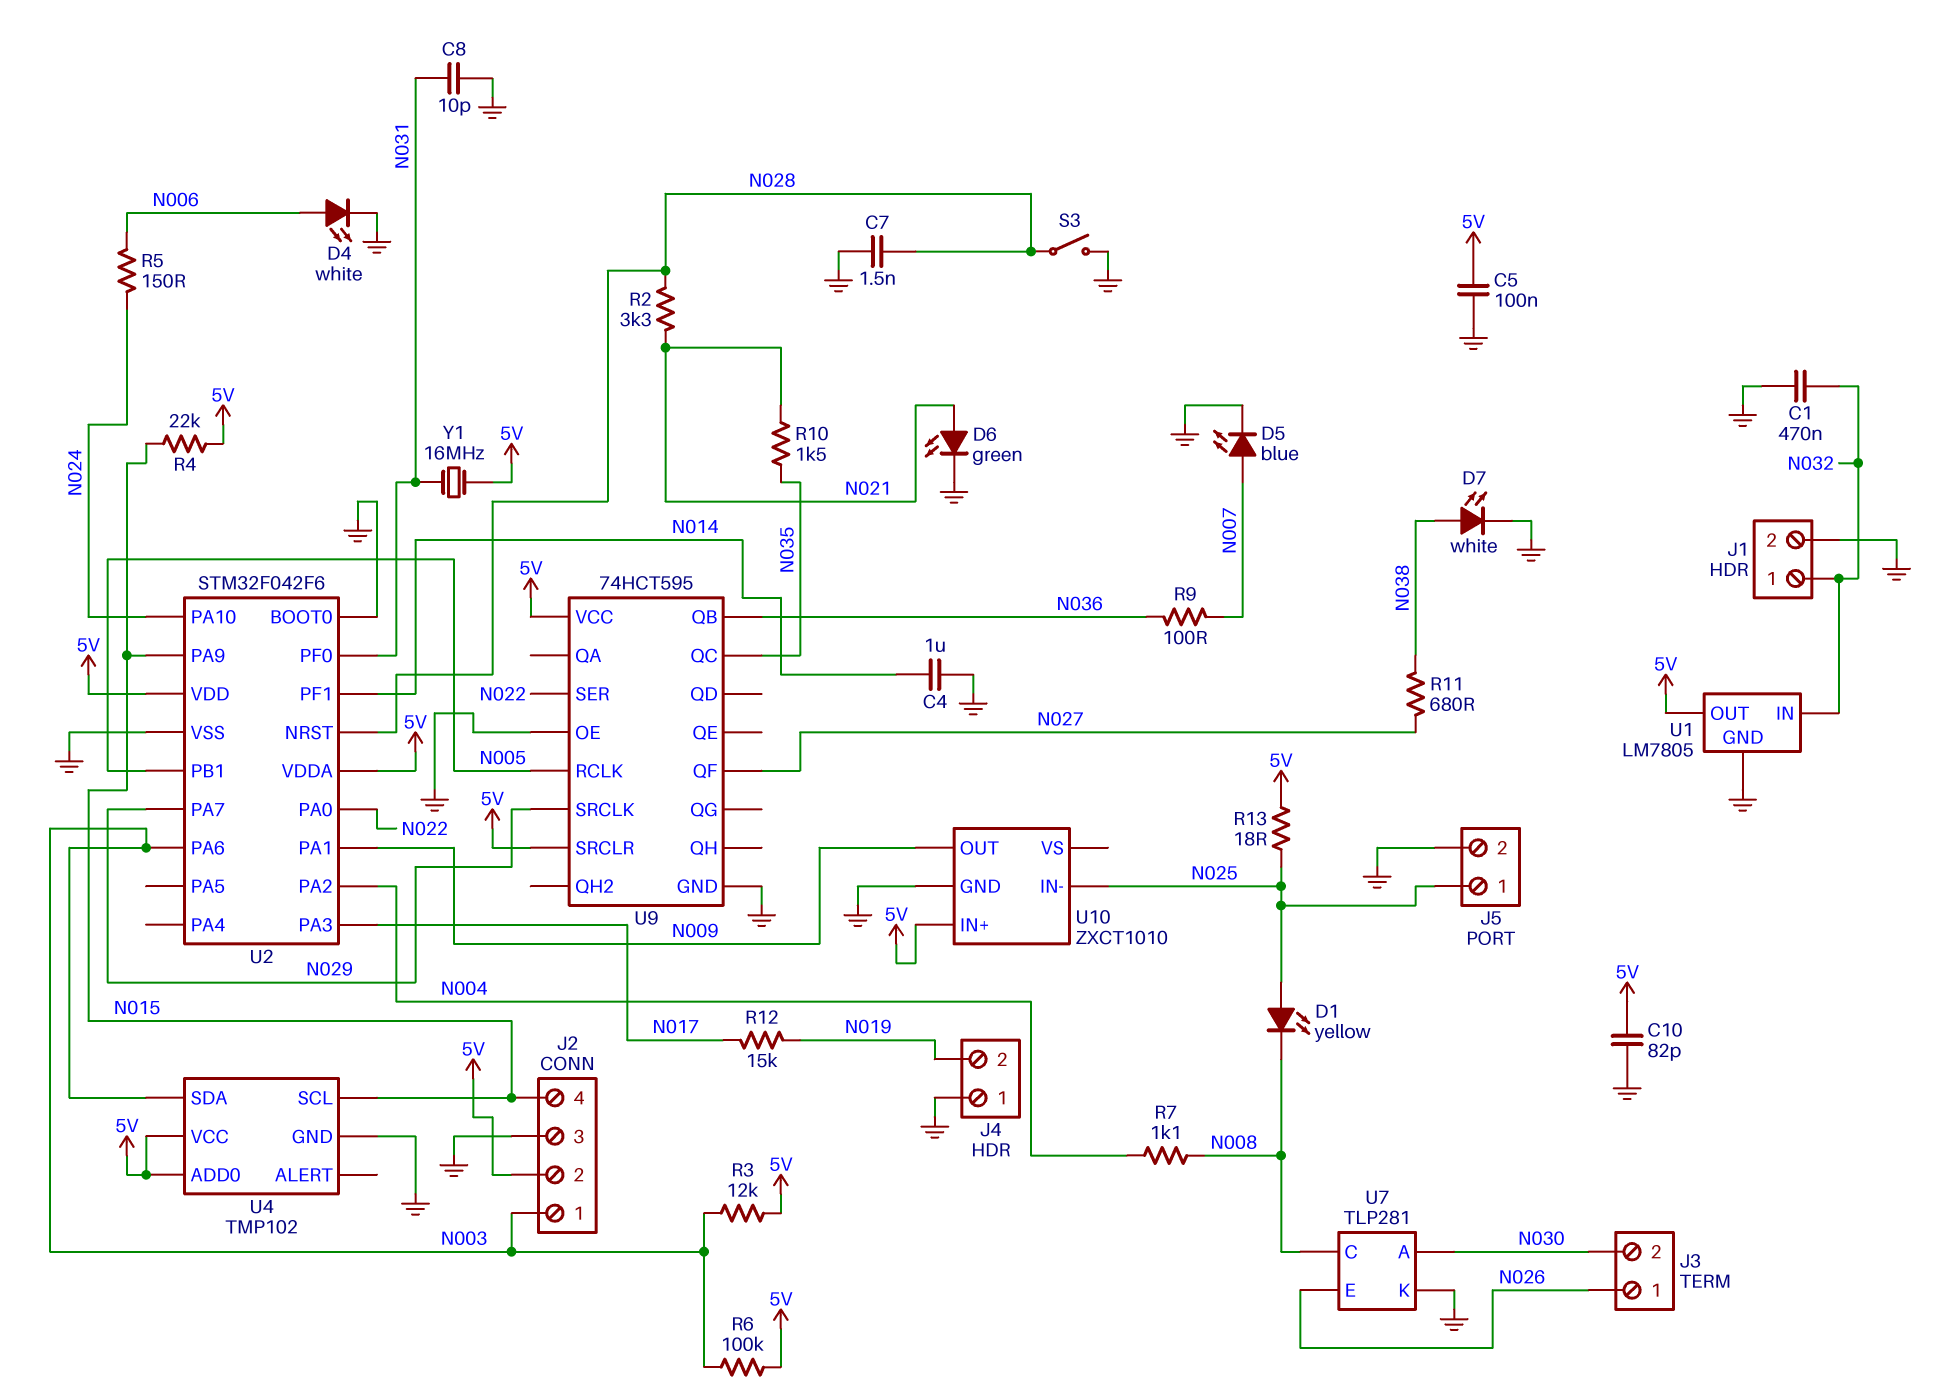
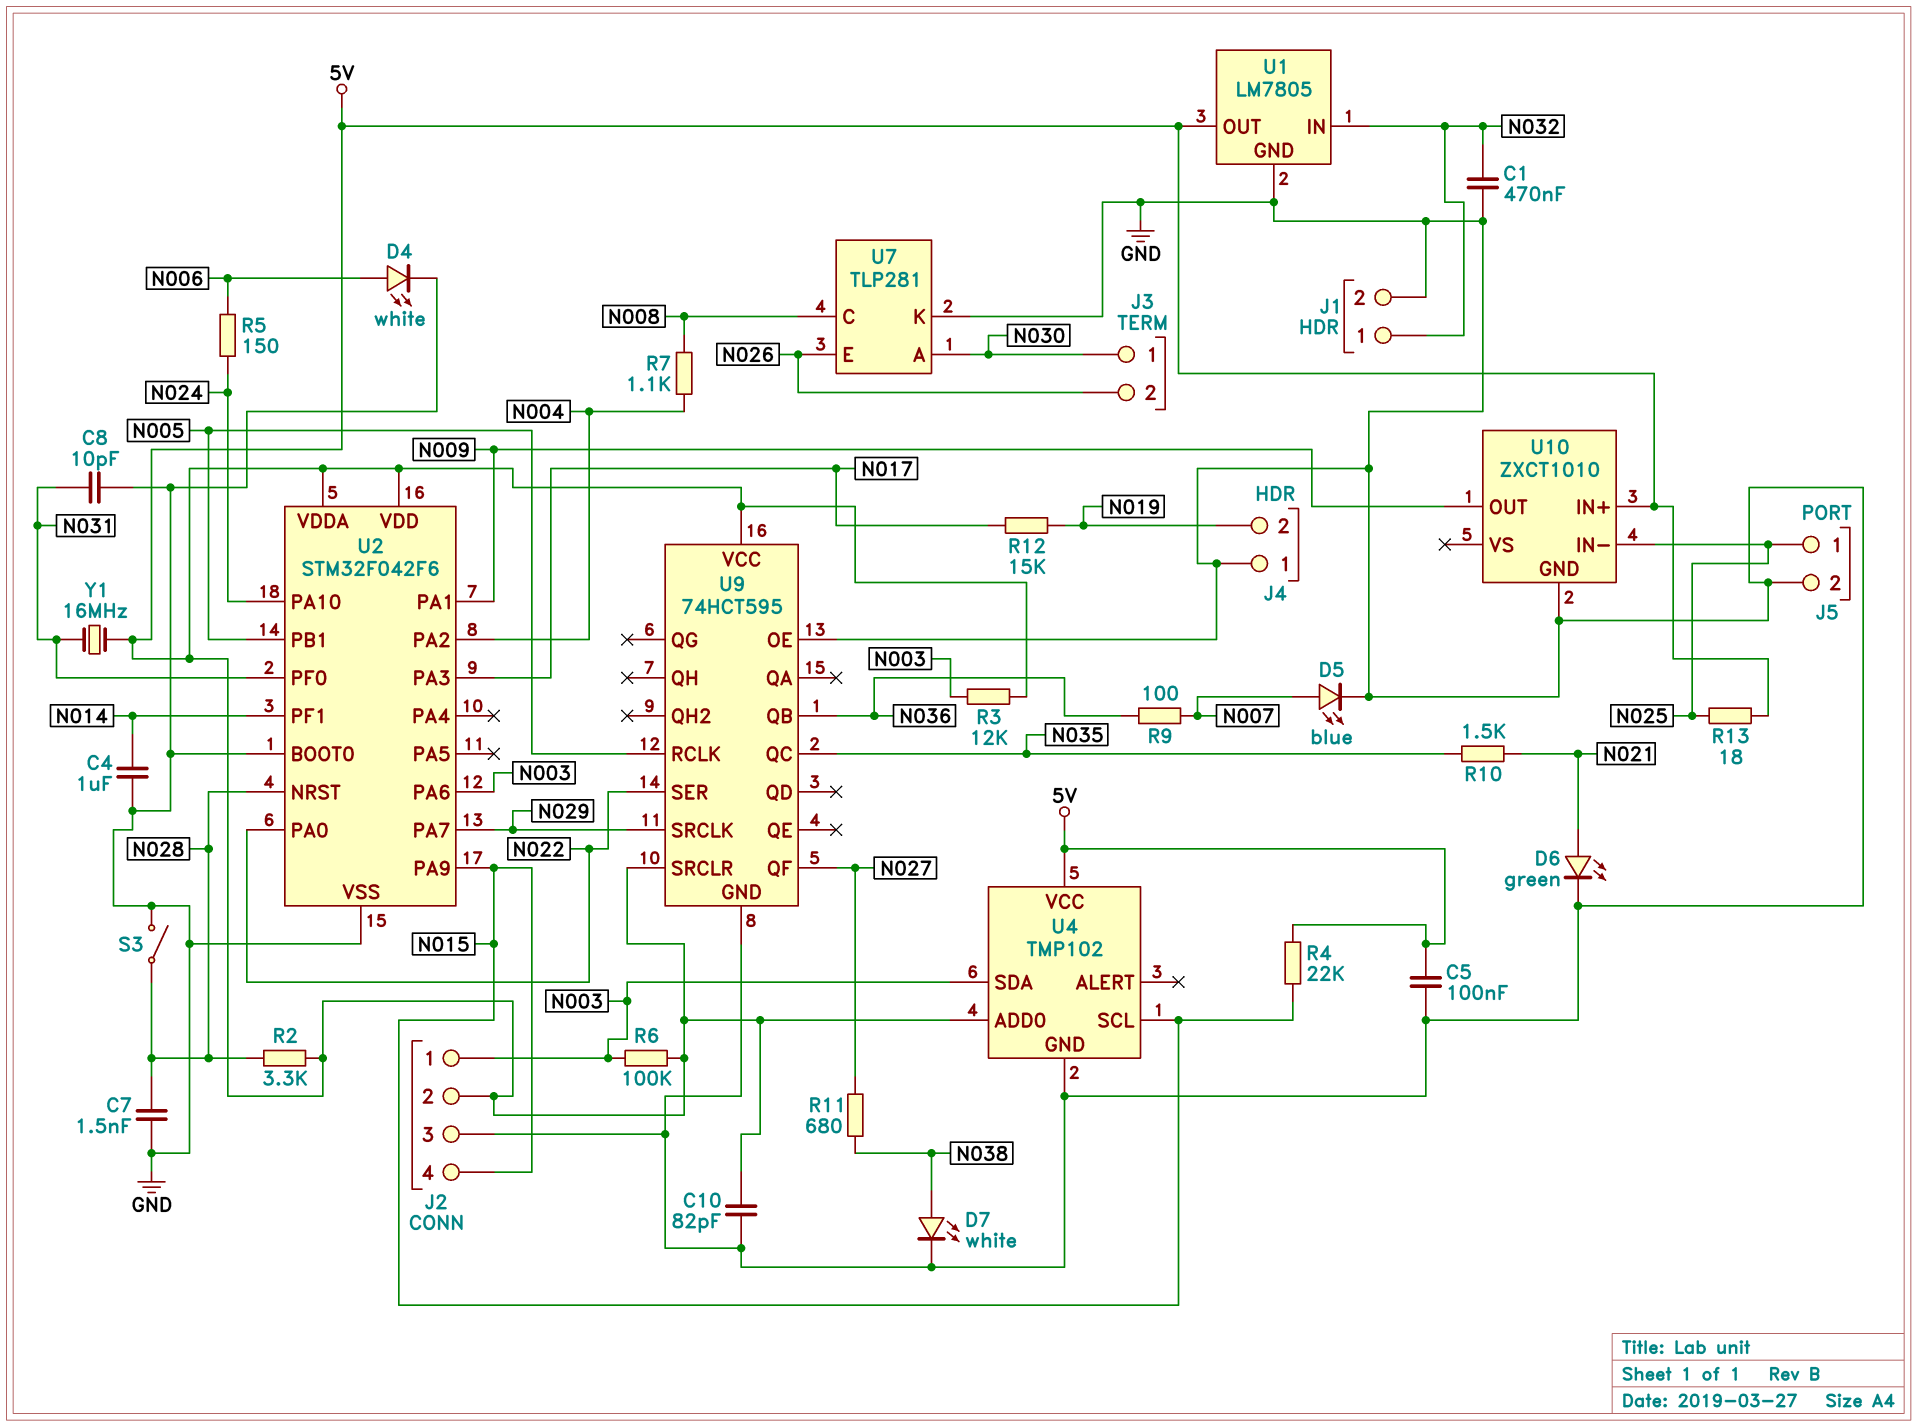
D1: LED yellow (A N025, K N008) -> none
J3 pin 1: N026 -> N030
J3 pin 2: N030 -> N026
R2: 3.3k (N021, N028) -> 3.3k (5V, N028)

